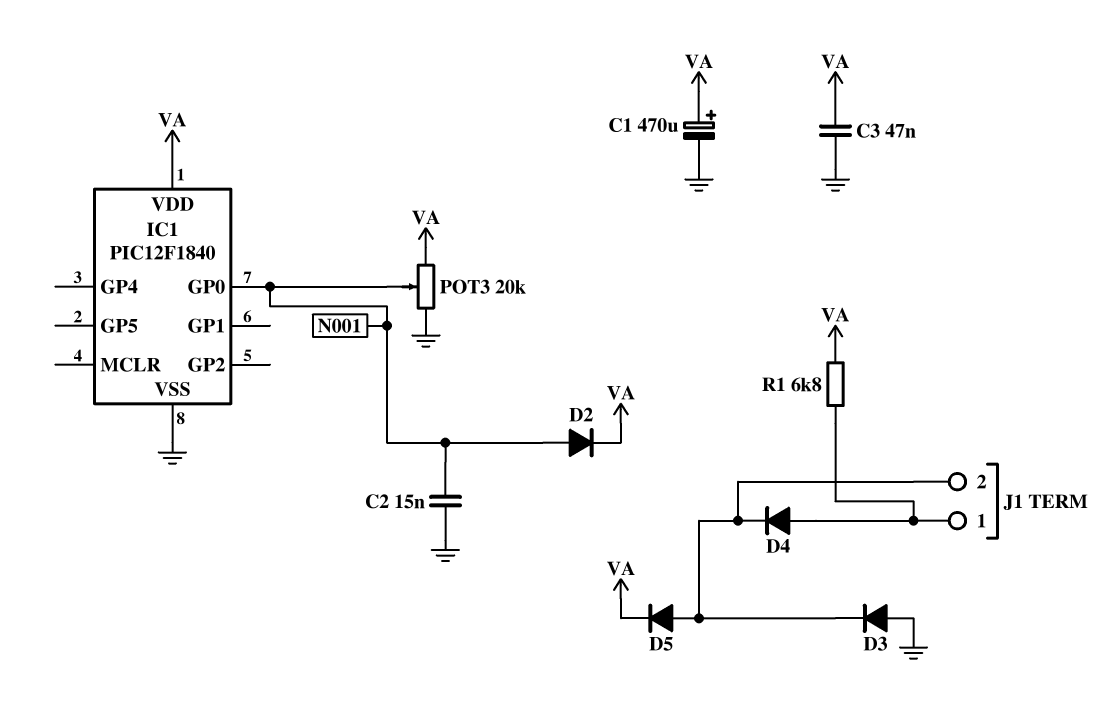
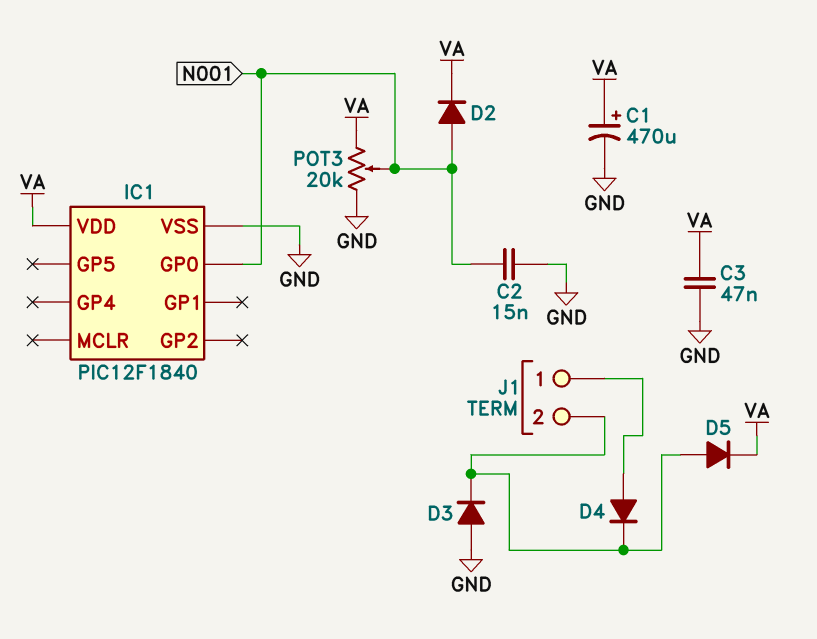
R1: 6.8k (J1/1, VA) -> none

